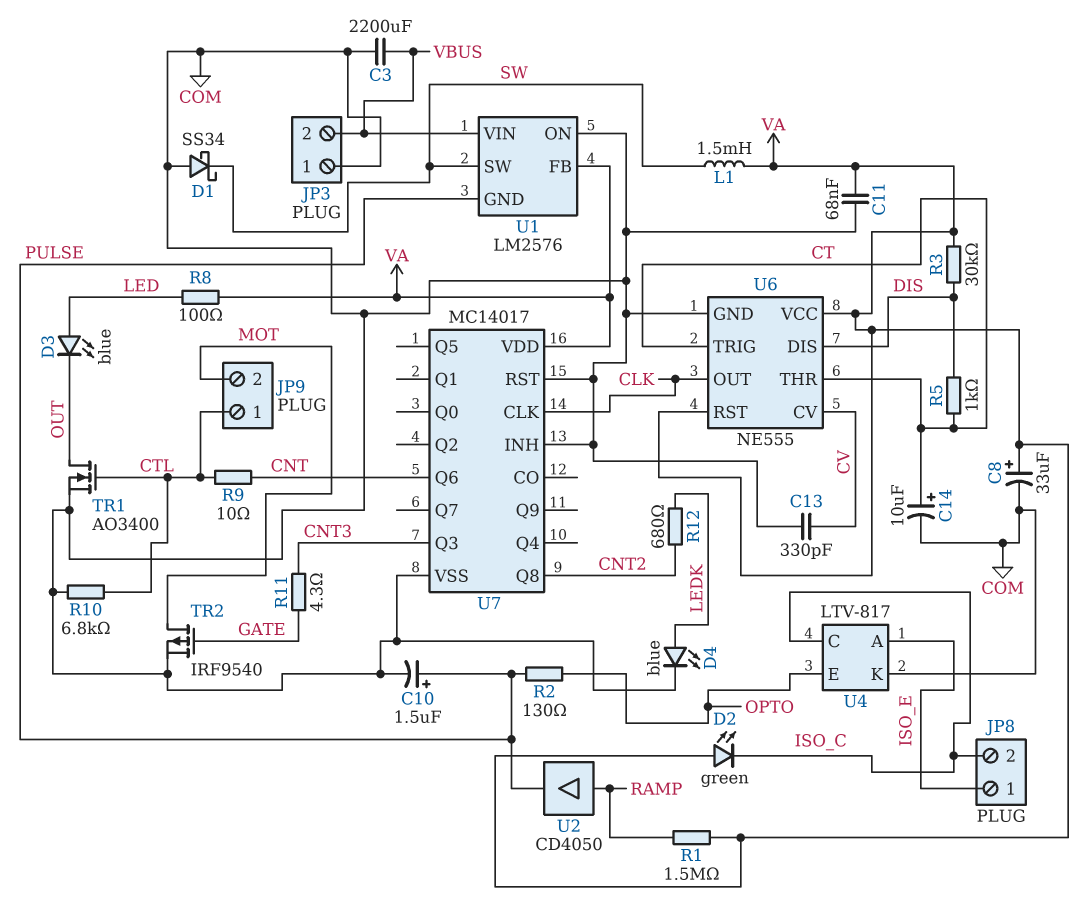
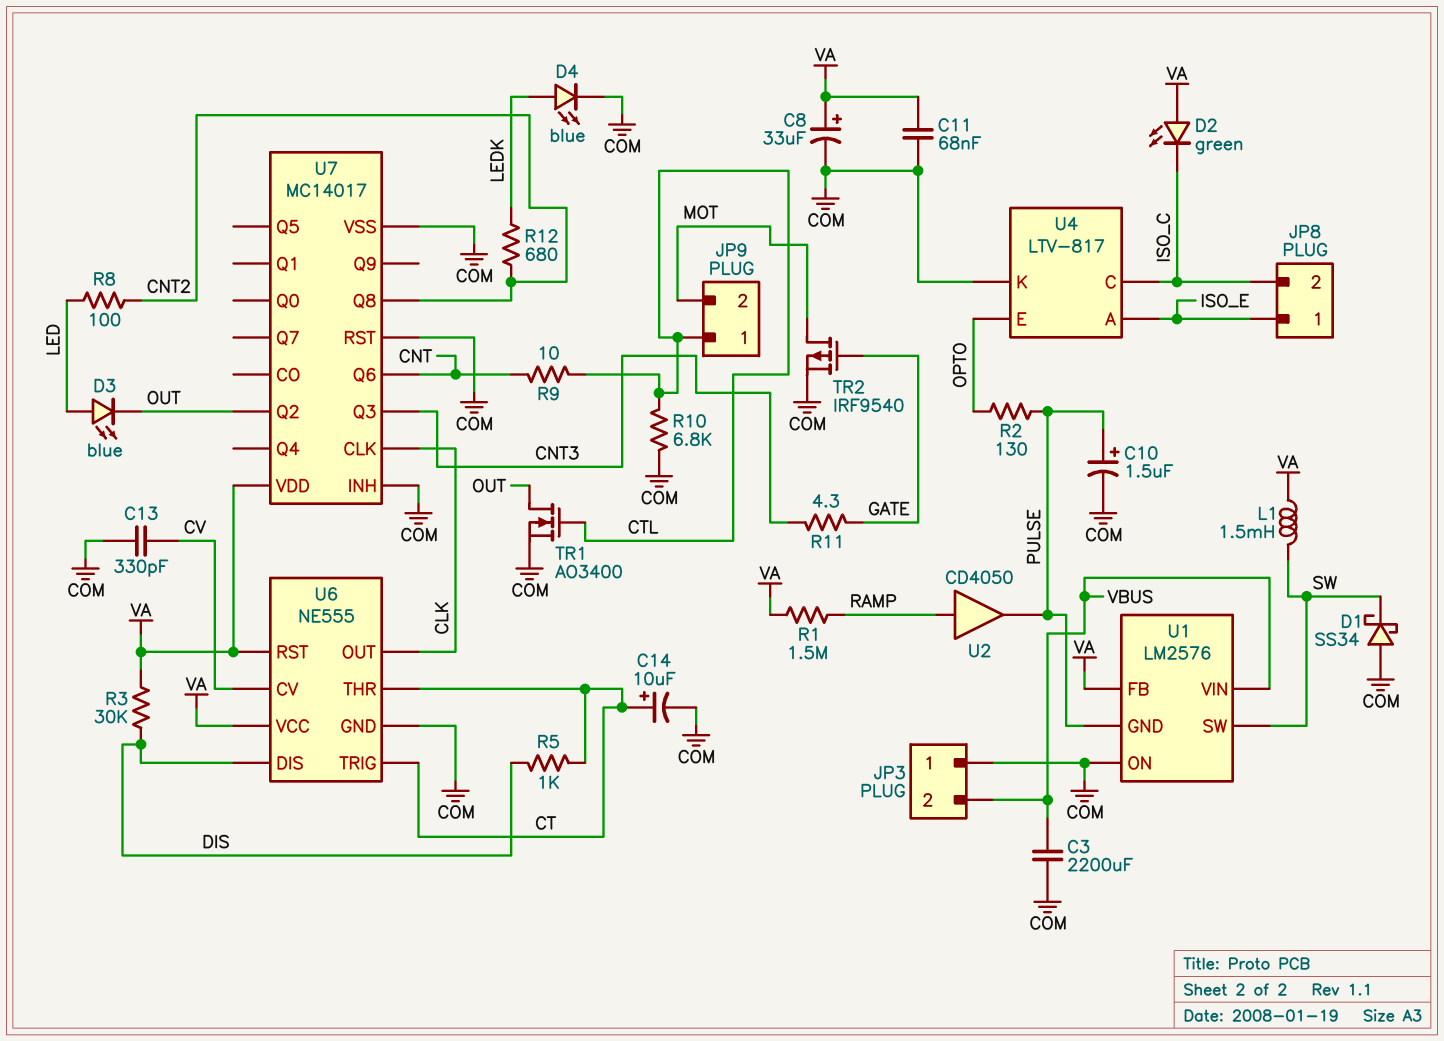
R8: 100 (LED, VA) -> 100 (CNT2, LED)
U7 pin Q2: none -> OUT

